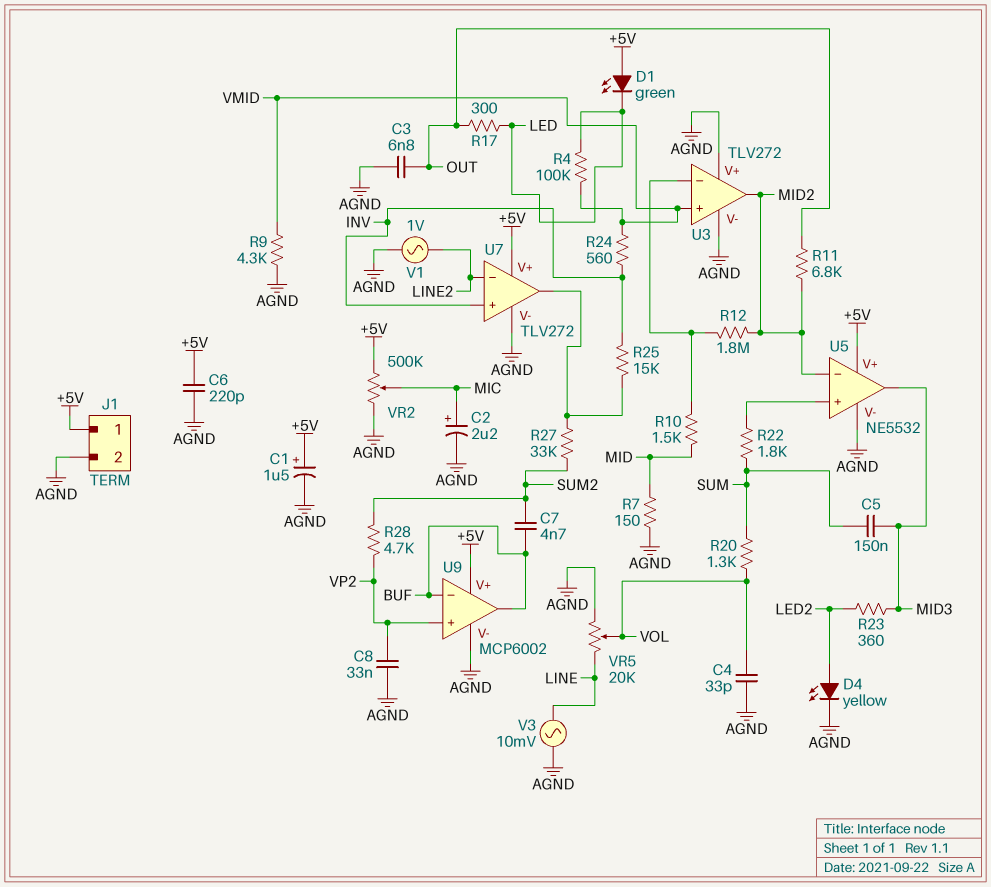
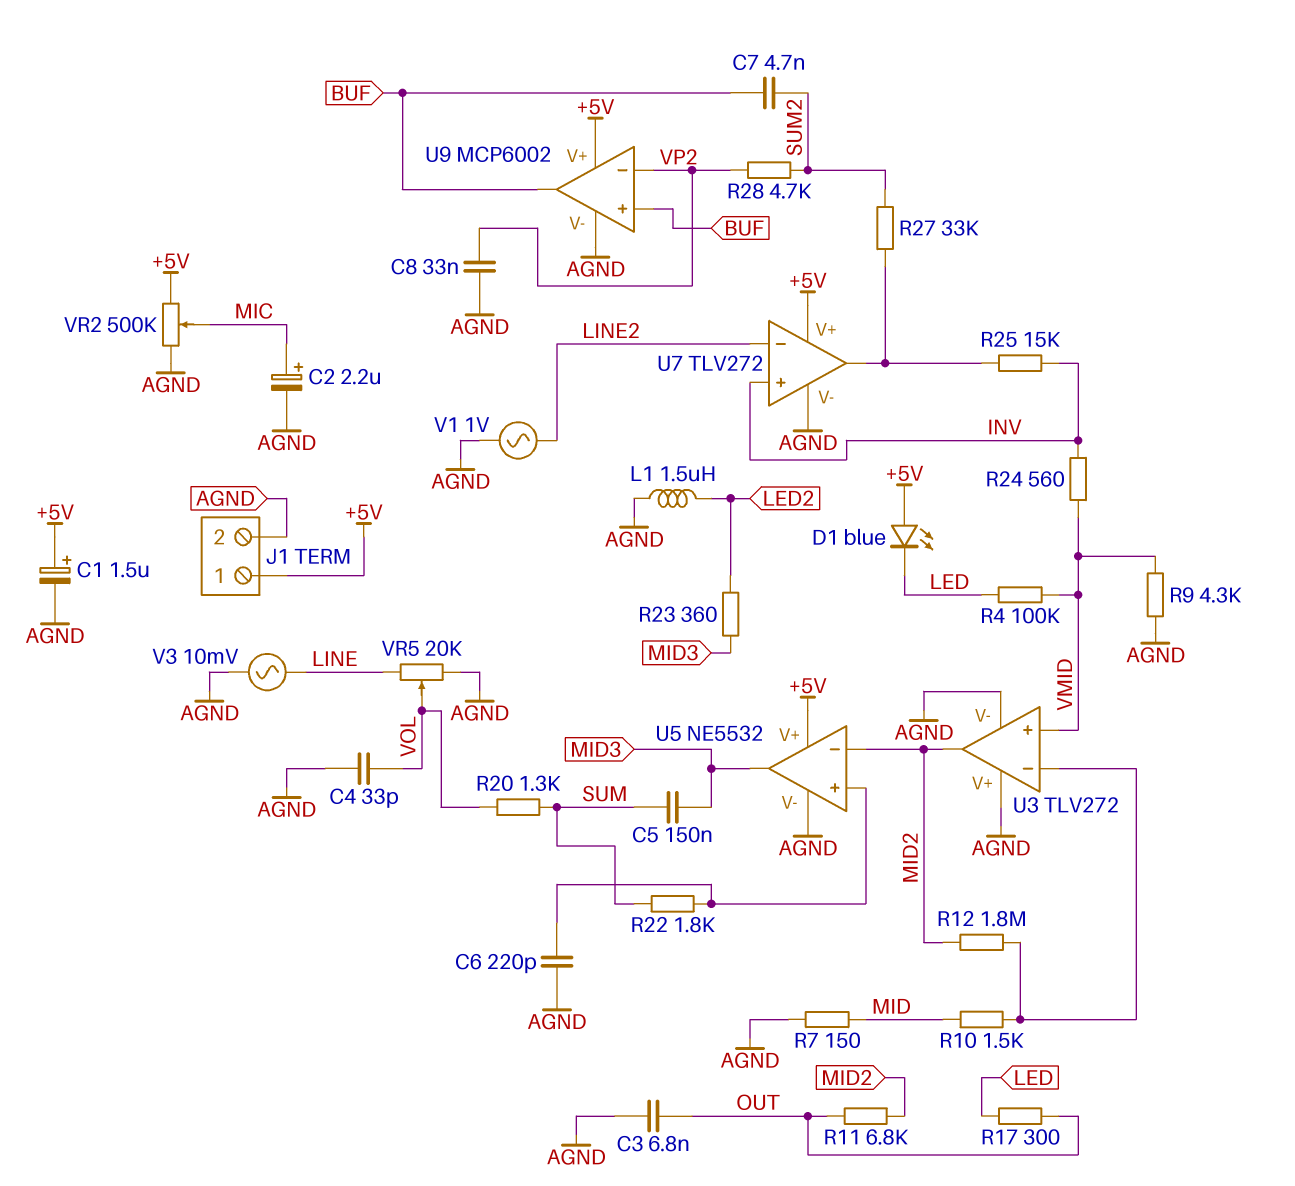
C6: 220pF (+5V, AGND) -> 220pF (AGND, U5/in+)
D1: LED green (A +5V, K LED) -> LED blue (A +5V, K LED)
D4: LED yellow (A LED2, K AGND) -> none
L1: none -> 1.5uH (AGND, LED2)
U9 pin in+: VP2 -> BUF
U9 pin in-: BUF -> VP2

